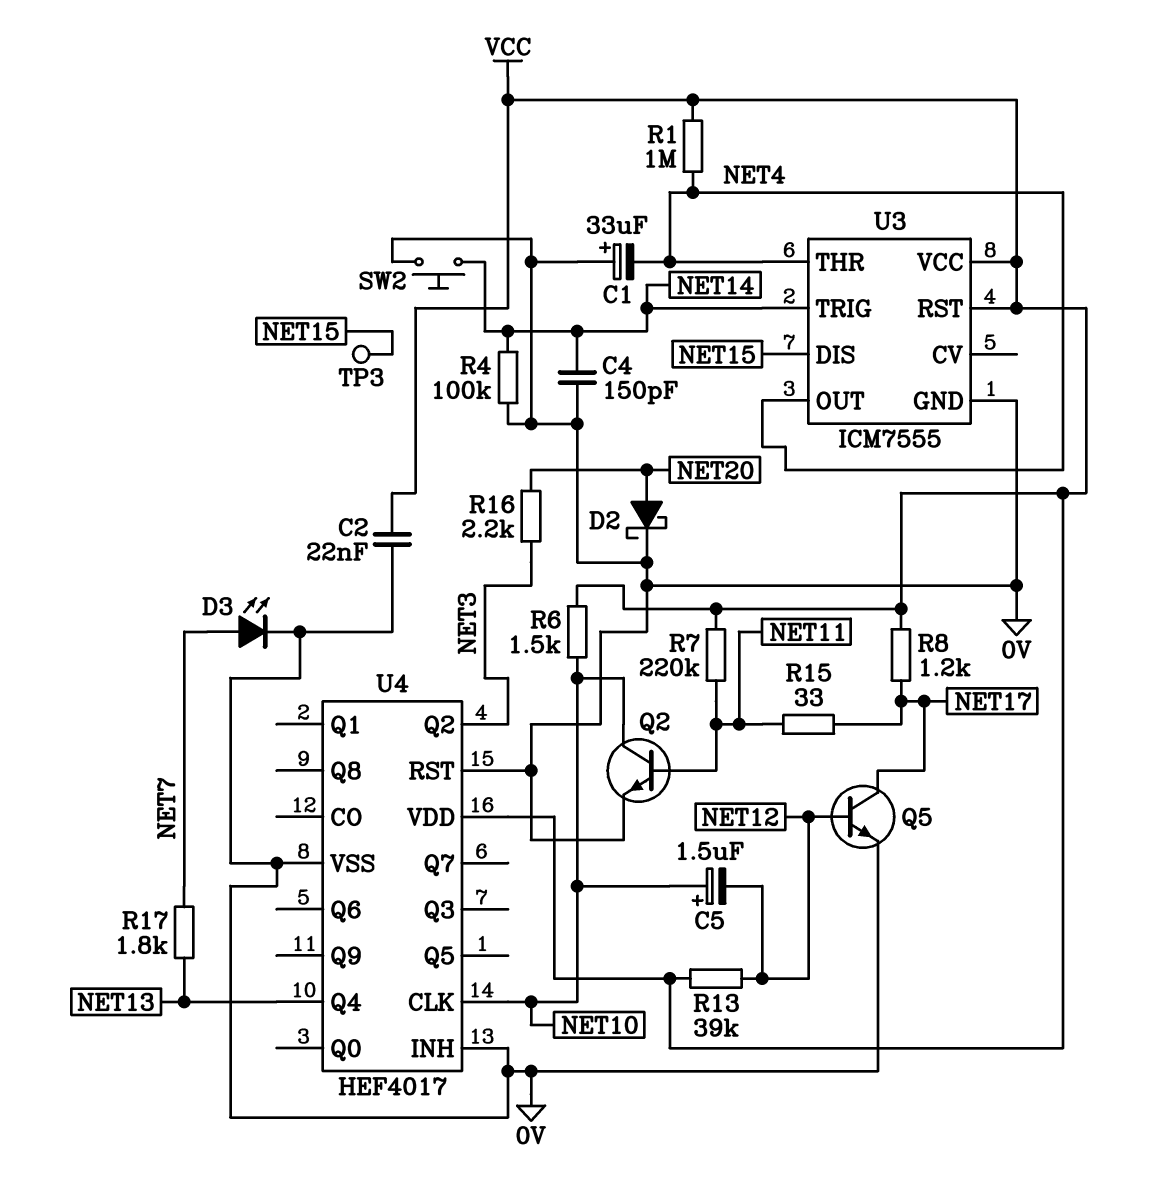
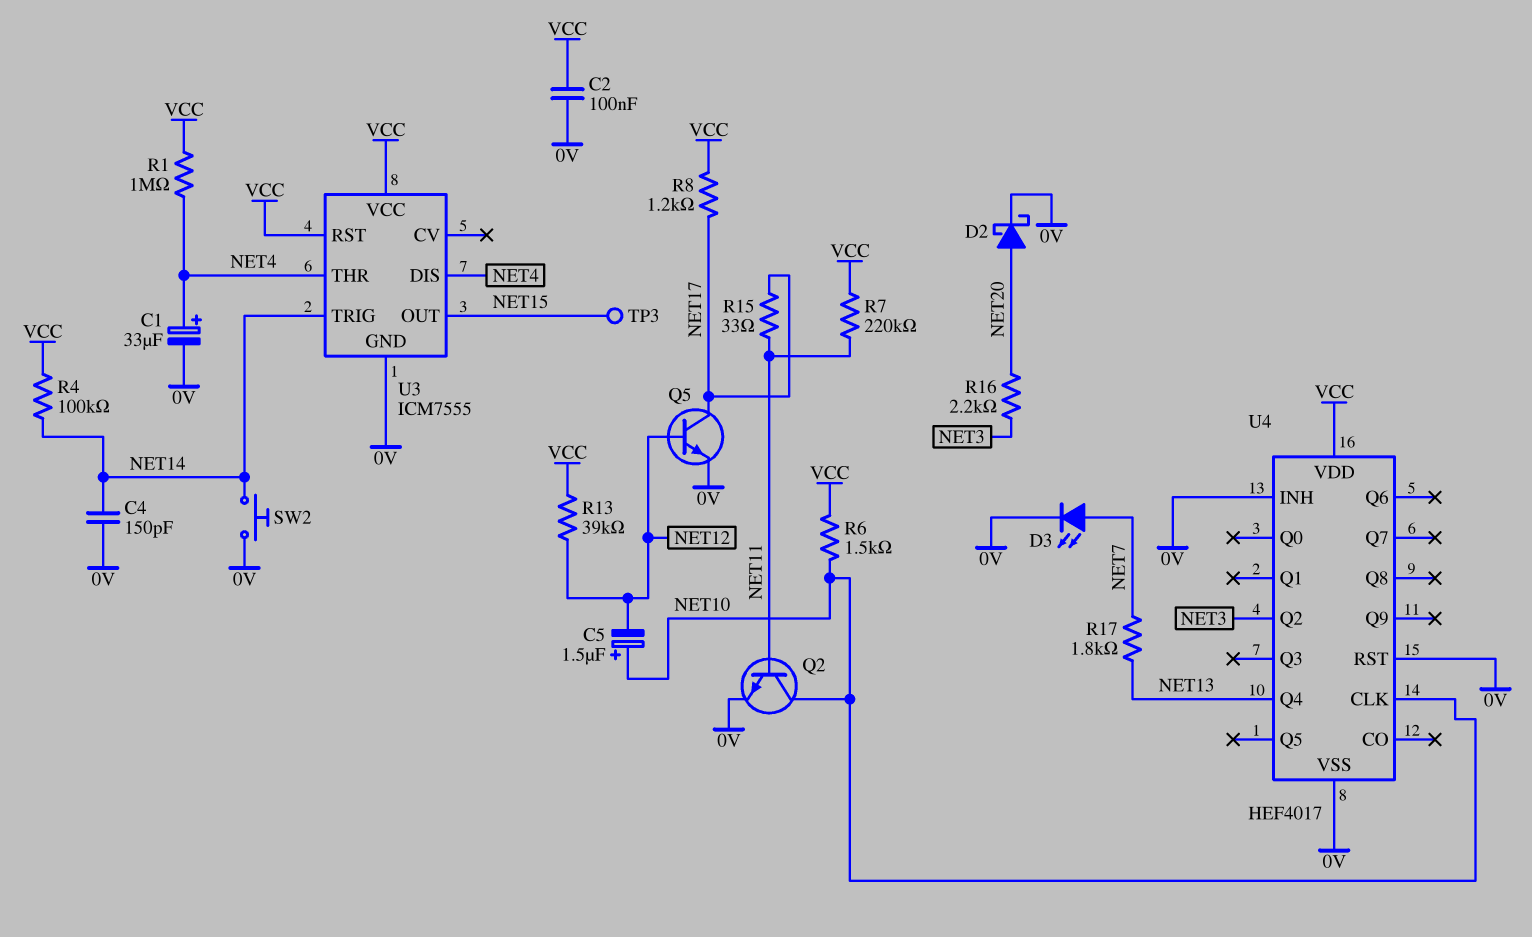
C1: 33uF (plus 0V, minus NET4) -> 33uF (plus NET4, minus 0V)
C2: 22nF (0V, VCC) -> 100nF (0V, VCC)
R4: 100k (0V, NET14) -> 100k (NET14, VCC)
U3 pin DIS: NET15 -> NET4
U3 pin OUT: NET4 -> NET15

